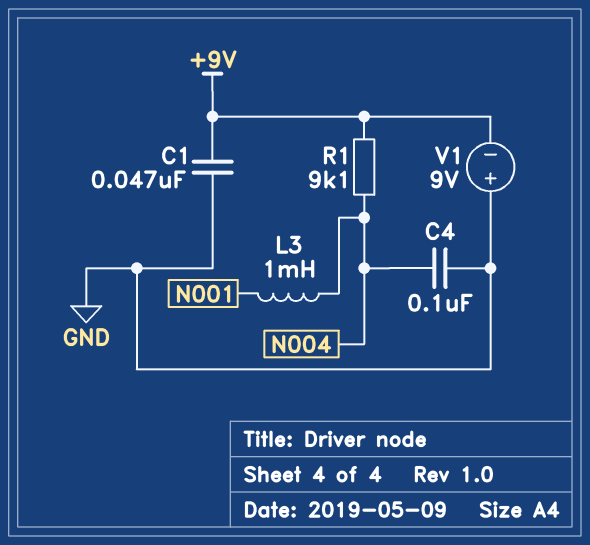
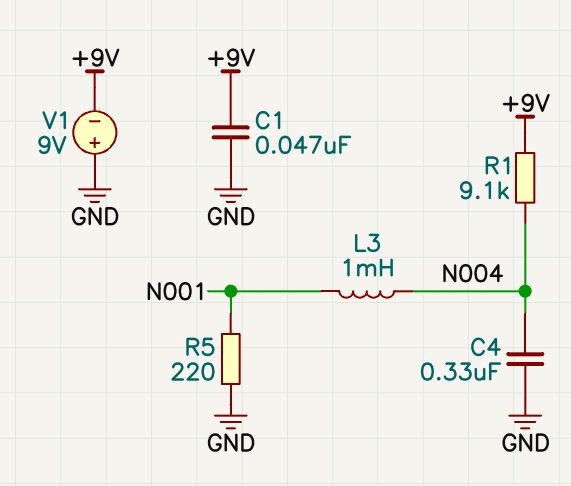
C4: 100nF (GND, N004) -> 330nF (GND, N004)
R5: none -> 220 (GND, N001)

